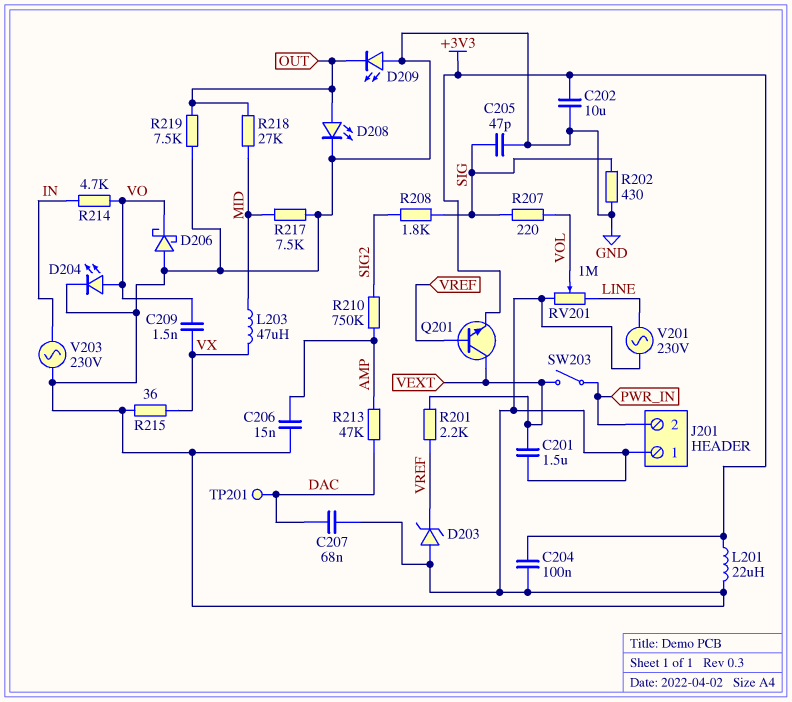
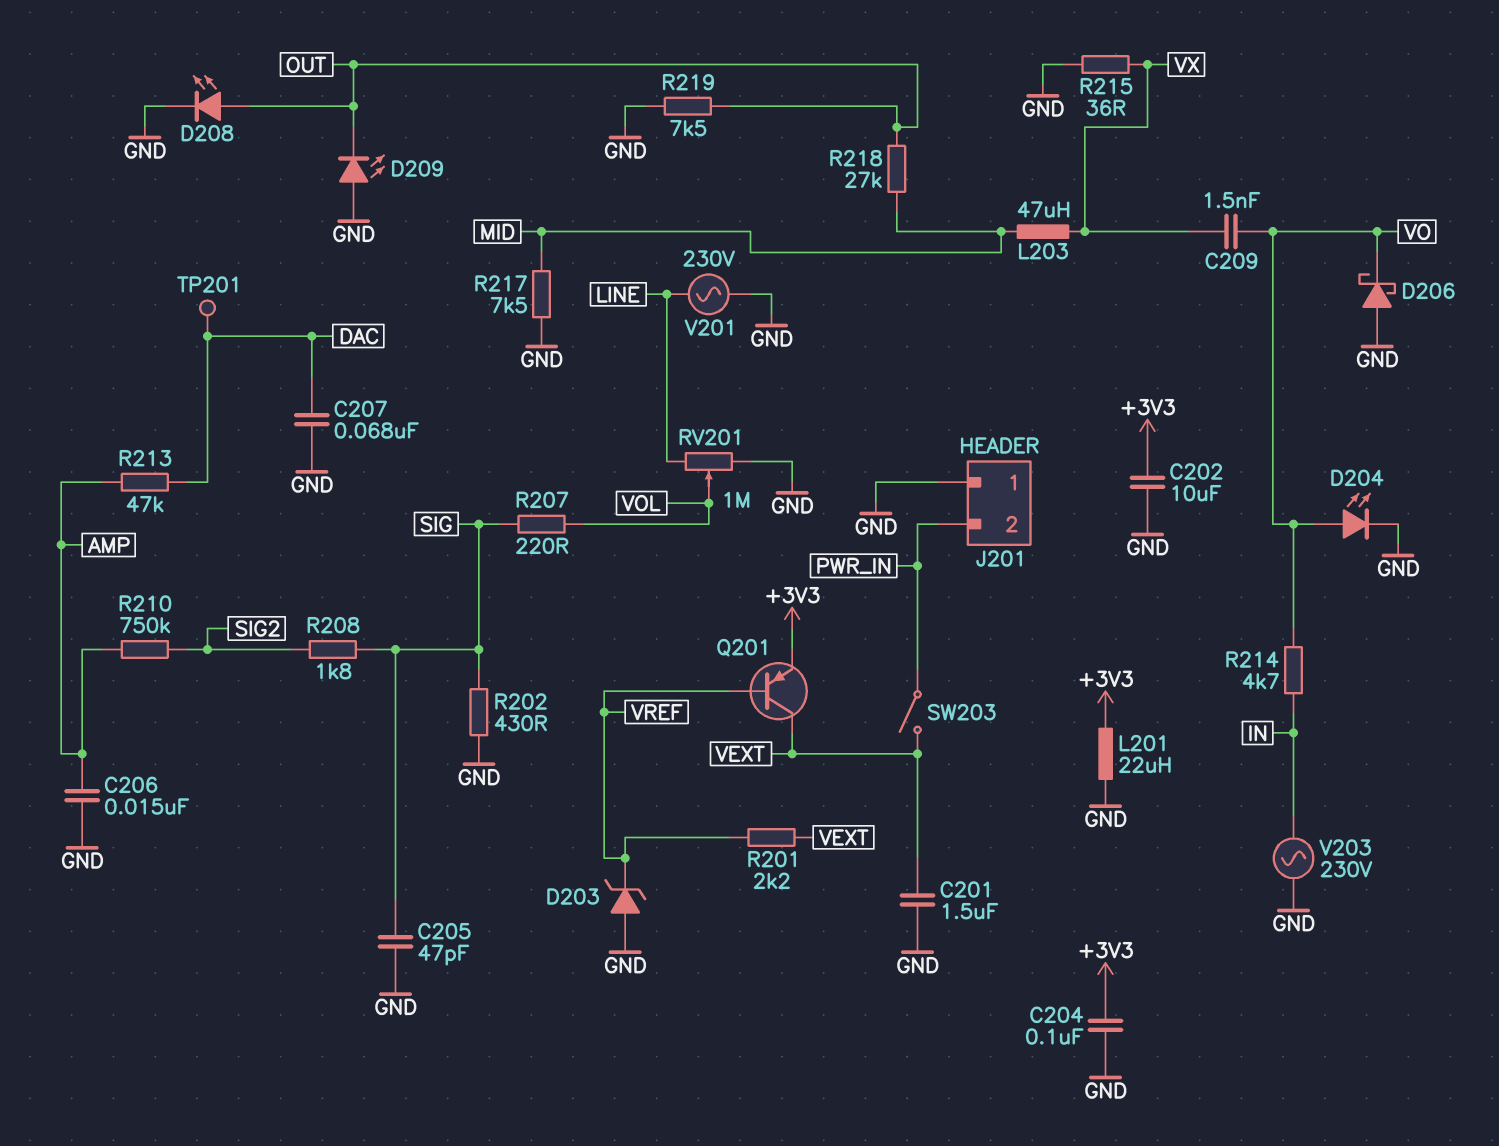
Q201: NPN (B VREF, C VEXT, E +3V3) -> PNP (B VREF, C VEXT, E +3V3)

